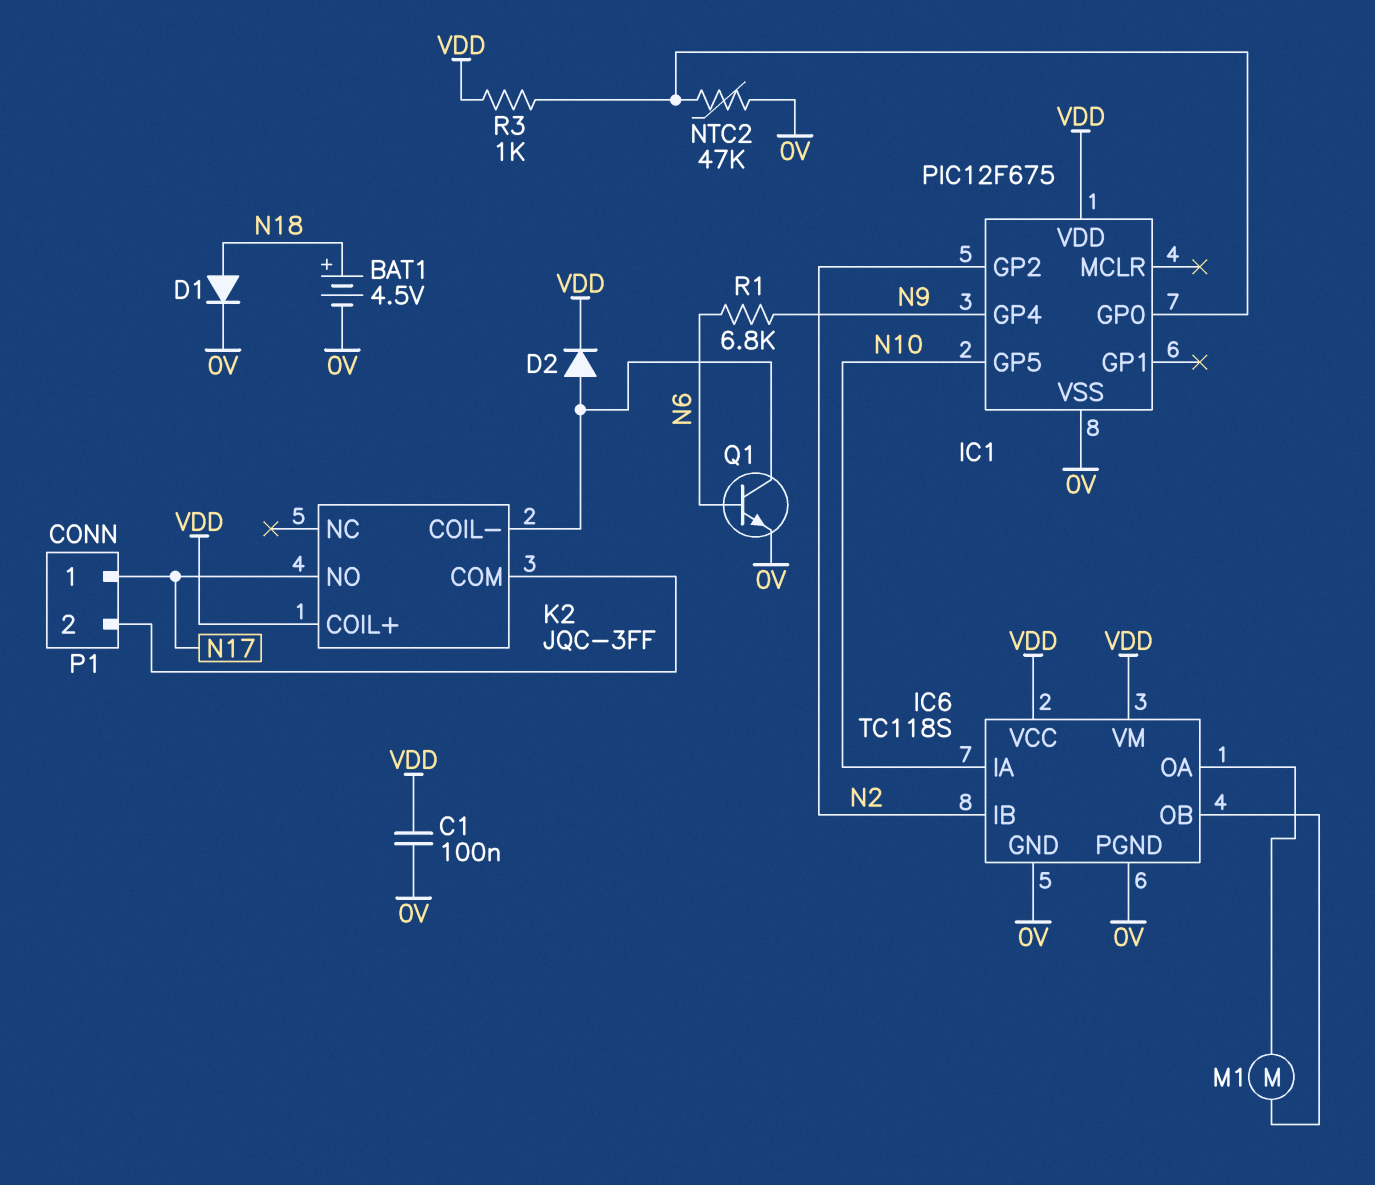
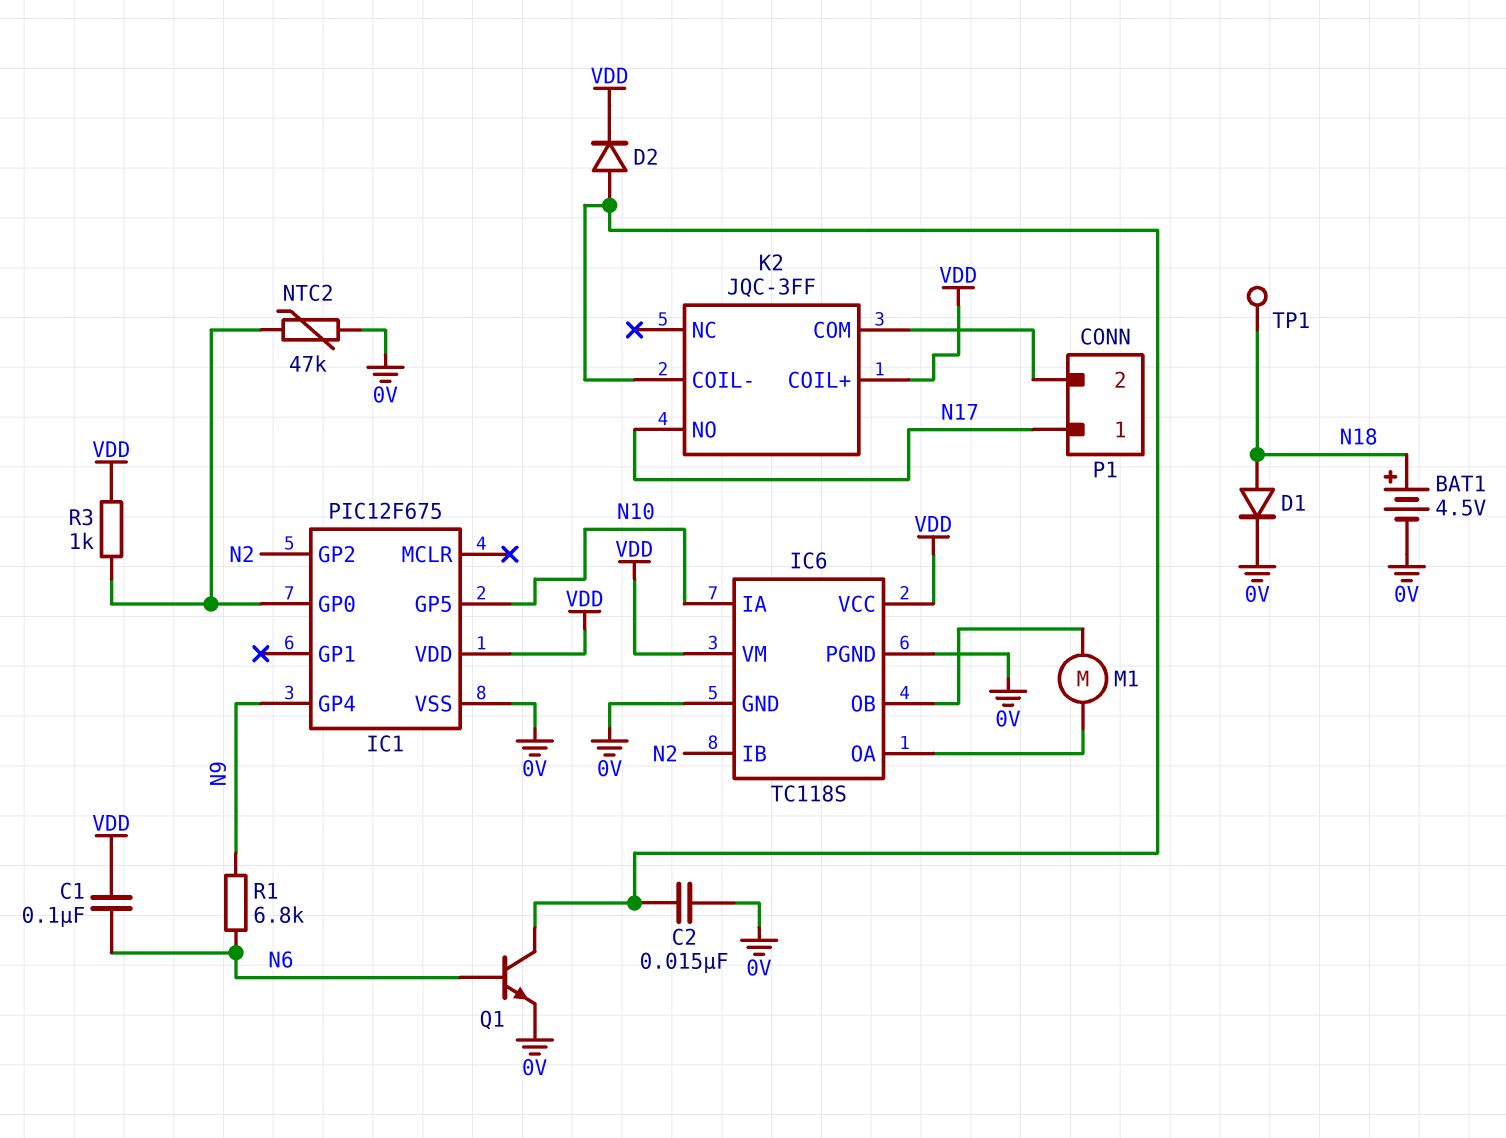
C1: 100nF (0V, VDD) -> 100nF (N6, VDD)
C2: none -> 15nF (0V, K2/COIL-)
TP1: none -> test point (N18)

